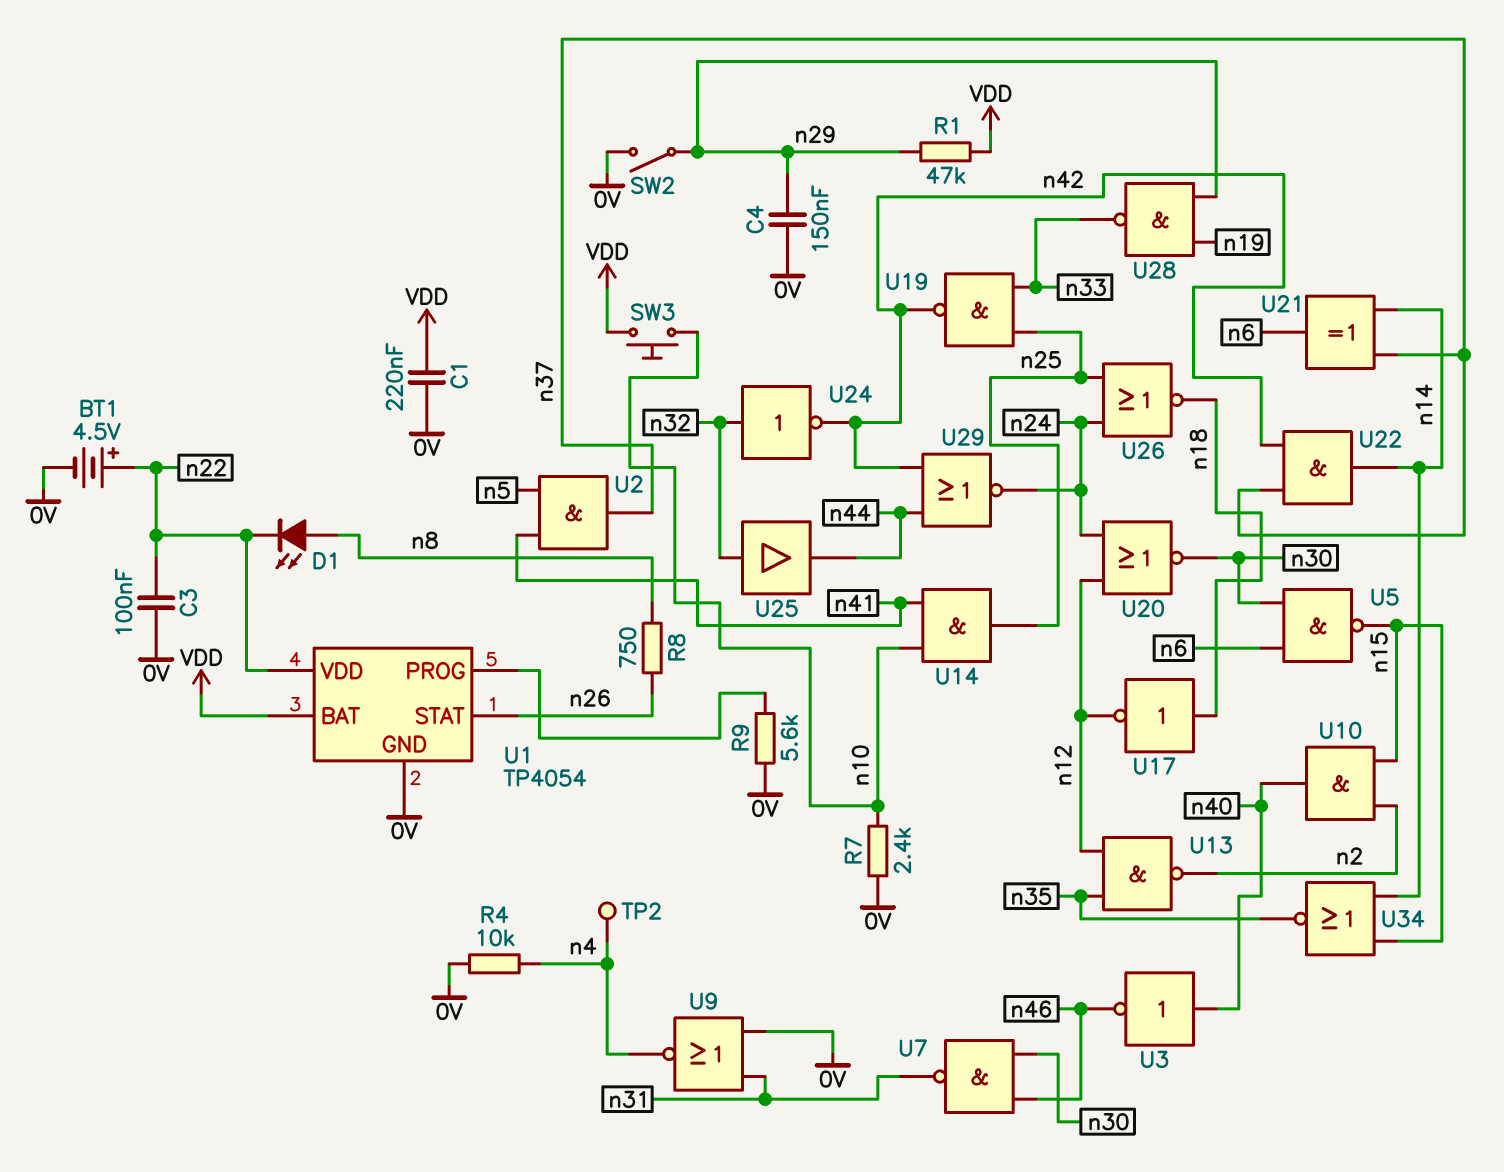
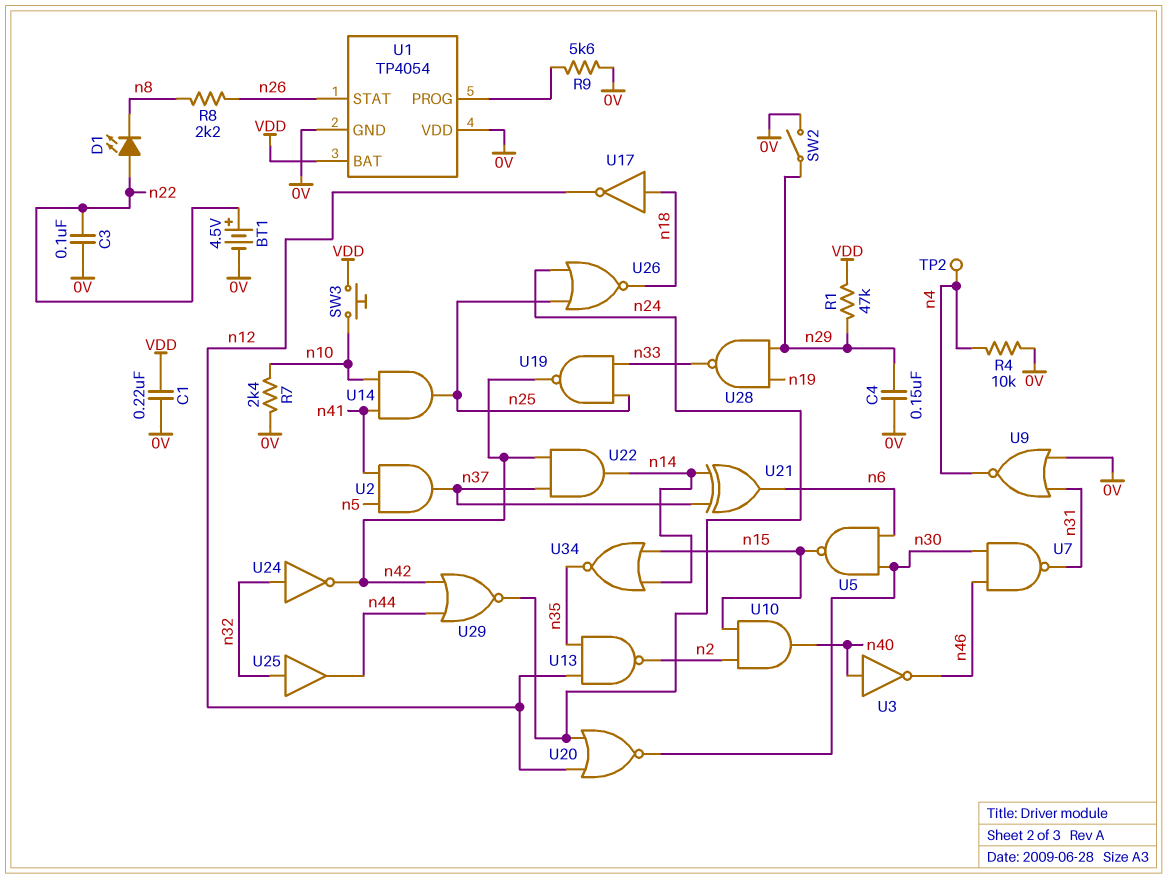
D1: LED (A n8, K n22) -> LED (A n22, K n8)
R8: 750 (n8, n26) -> 2.2k (n8, n26)
U1 pin VDD: n22 -> 0V

